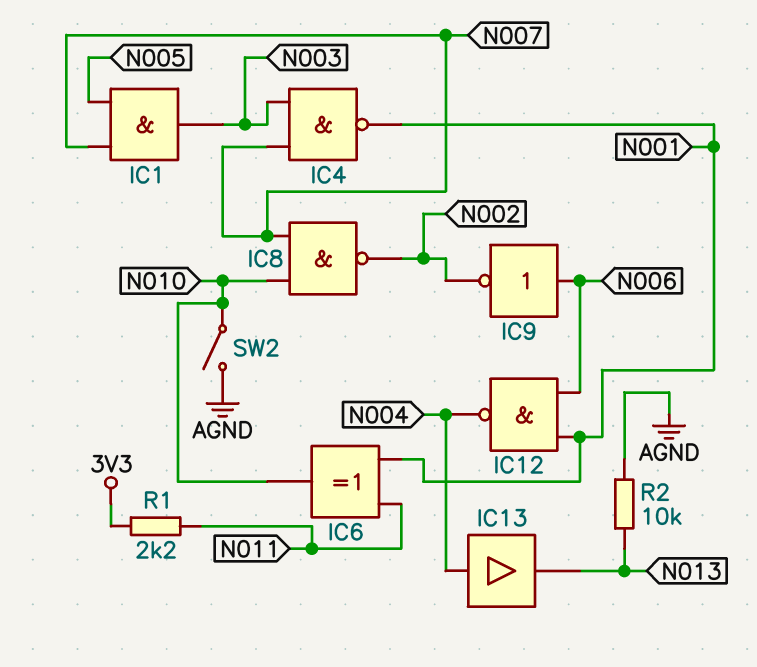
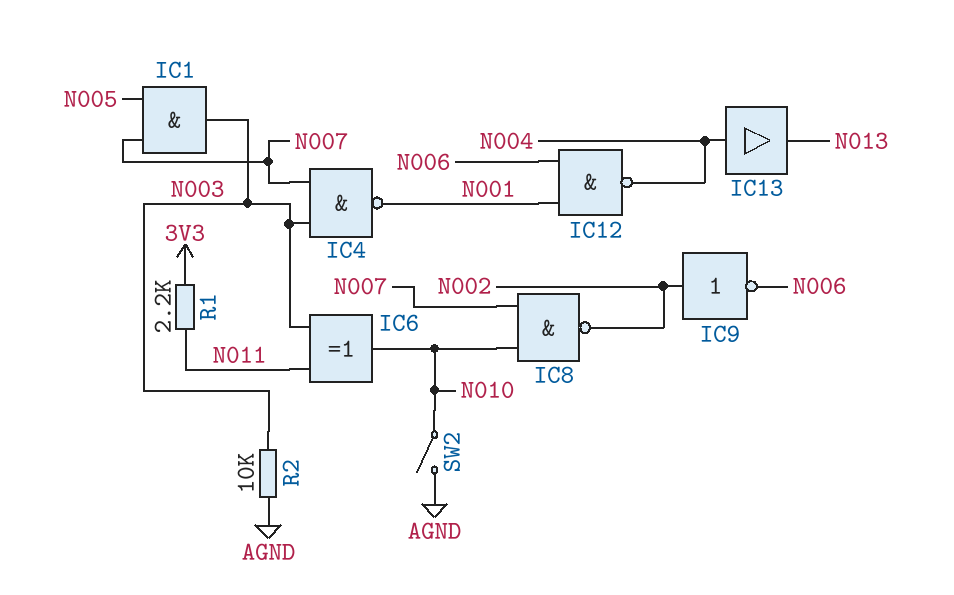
IC6: XOR (in N001, in N011, out N010) -> XOR (in N003, in N011, out N010)
IC9: NOT (in N006, out N002) -> NOT (in N002, out N006)
R2: 10k (AGND, N013) -> 10k (AGND, N003)

